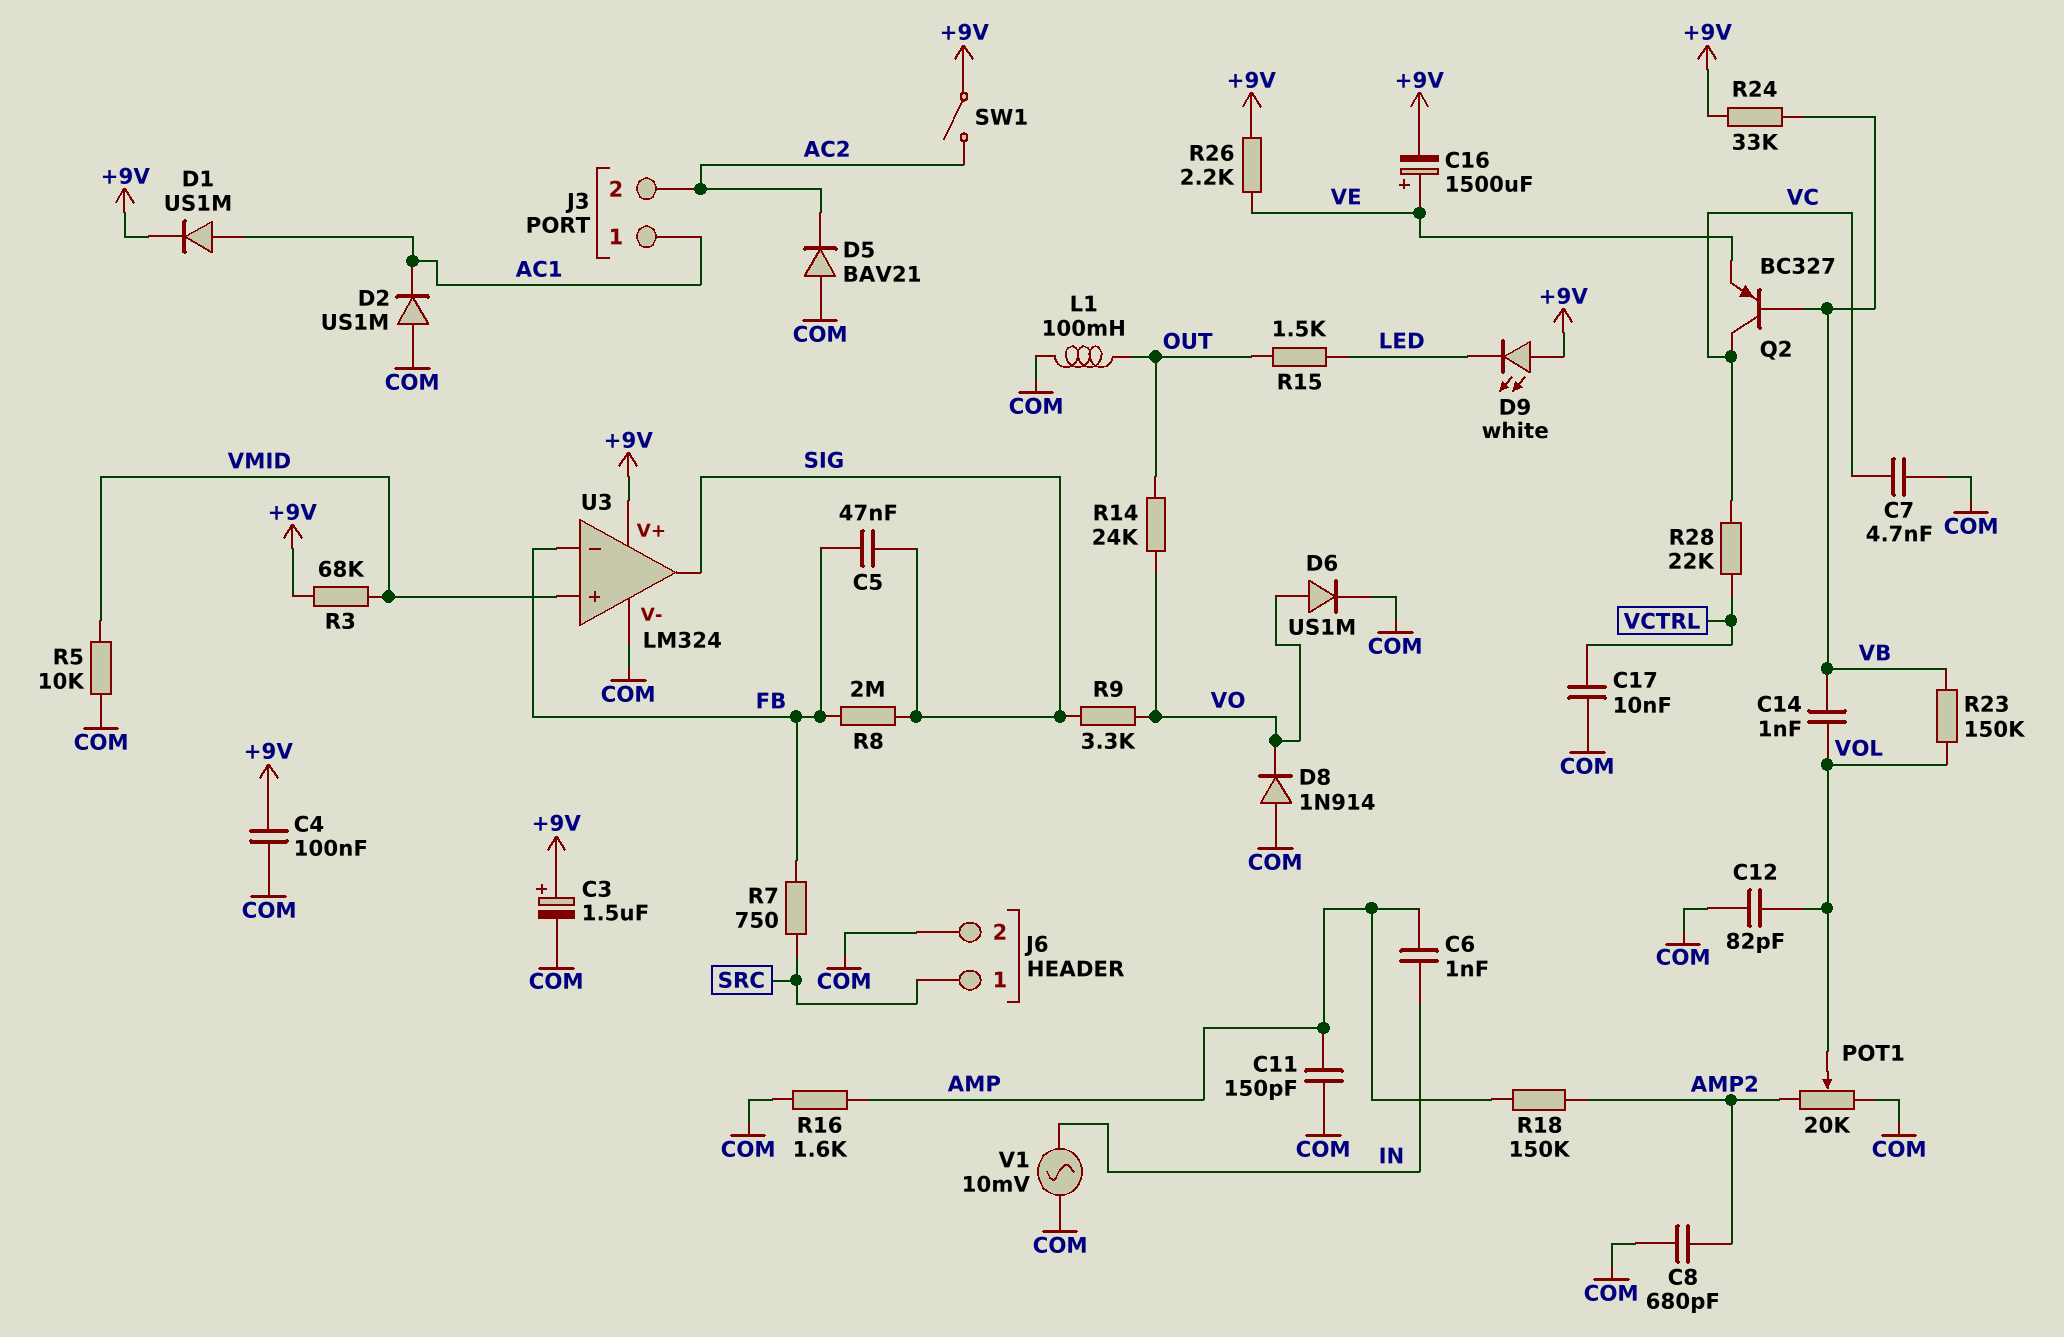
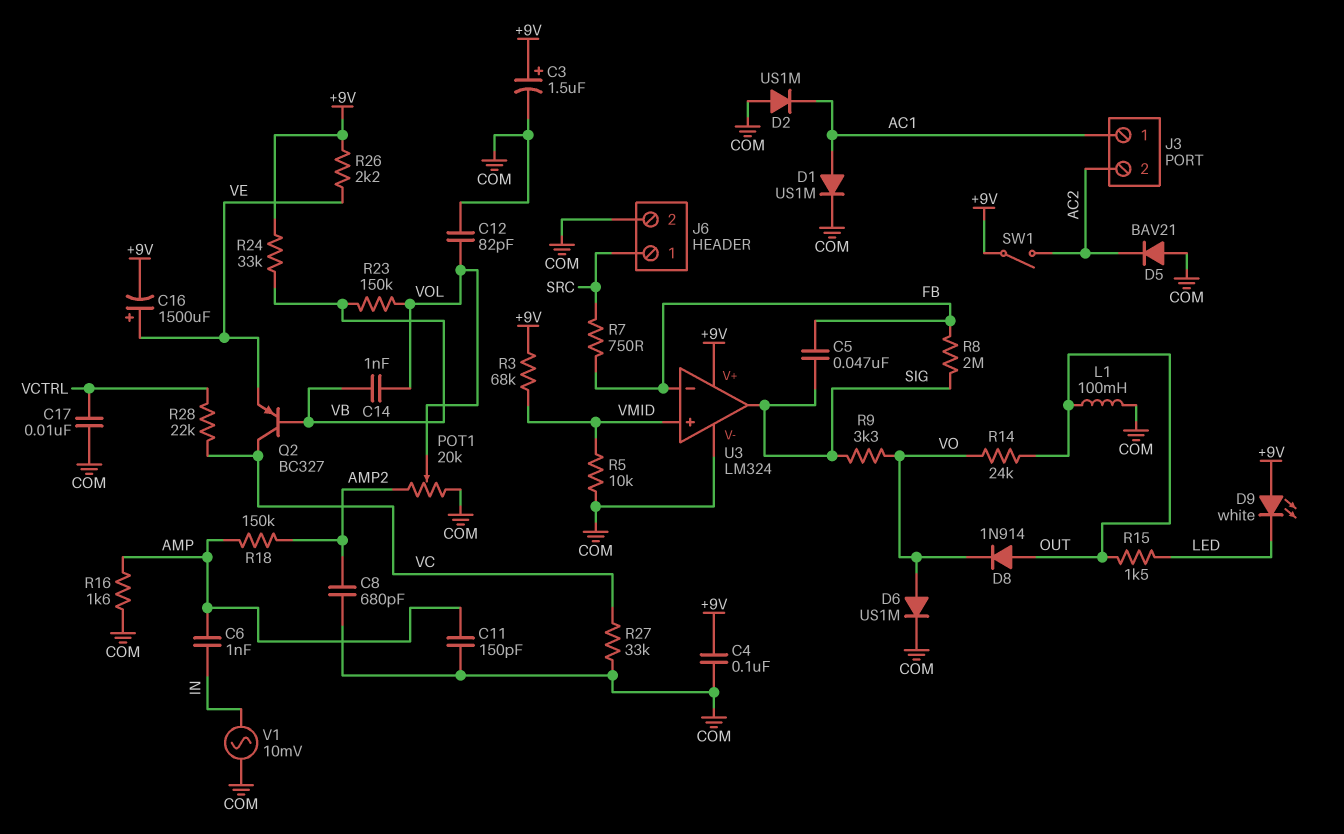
C7: 4.7nF (COM, VC) -> none
D1: diode US1M (A AC1, K +9V) -> diode US1M (A AC1, K COM)
D8: diode 1N914 (A COM, K VO) -> diode 1N914 (A OUT, K VO)
R27: none -> 33k (COM, VC)

